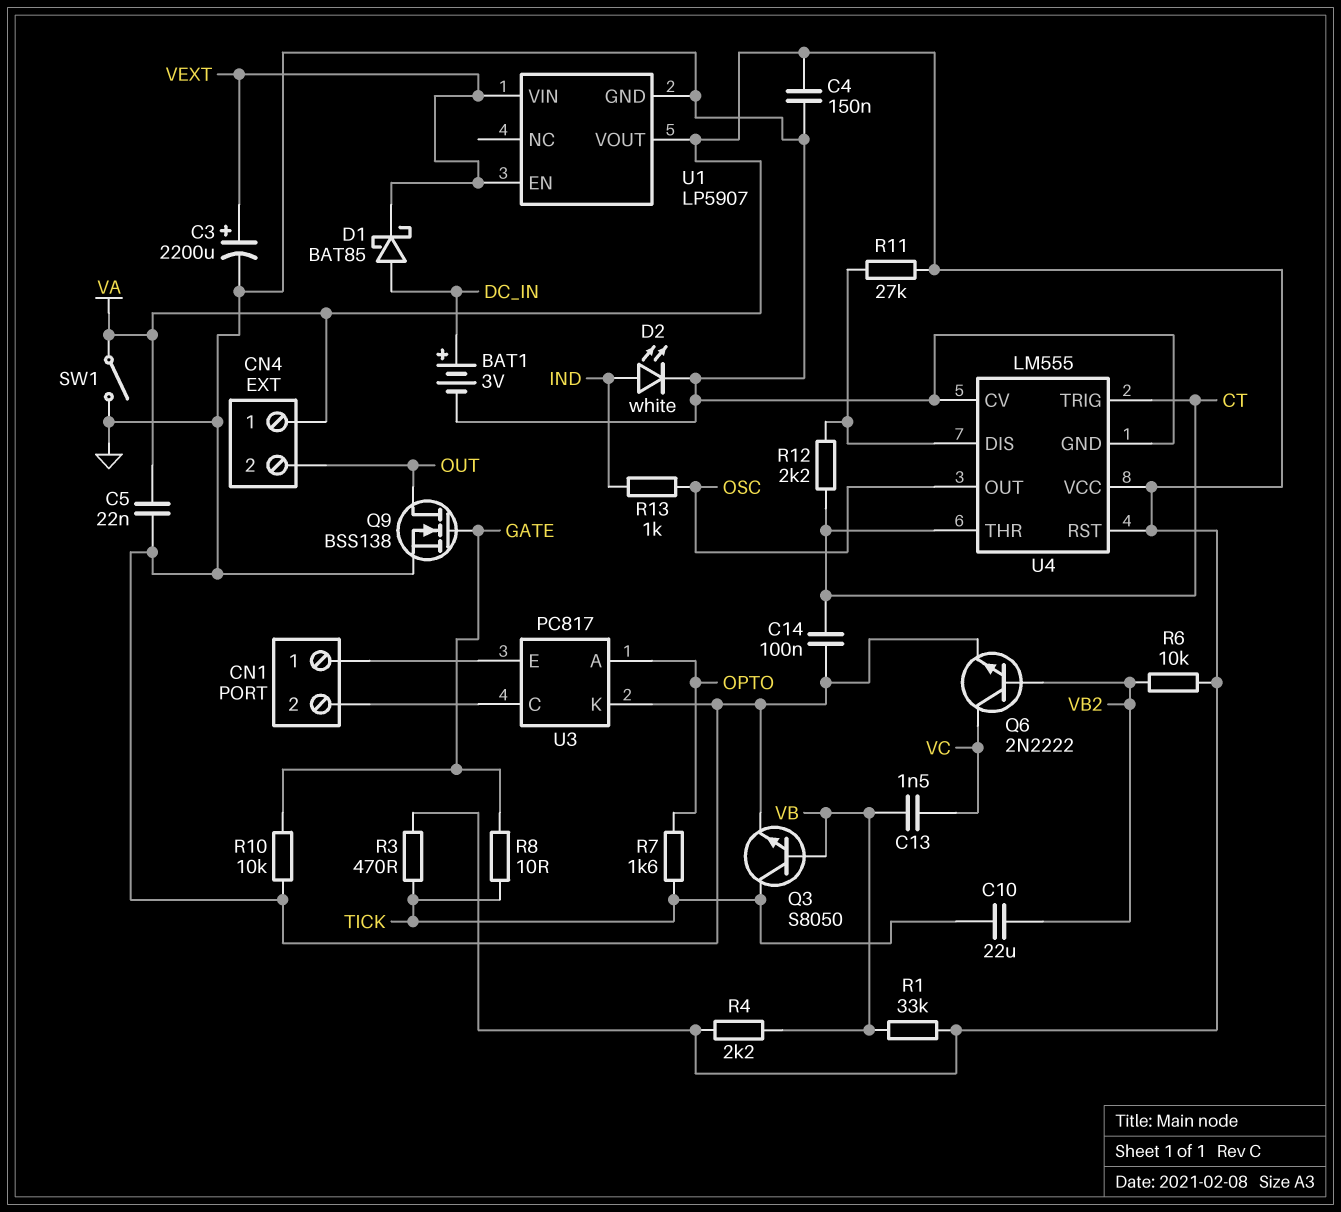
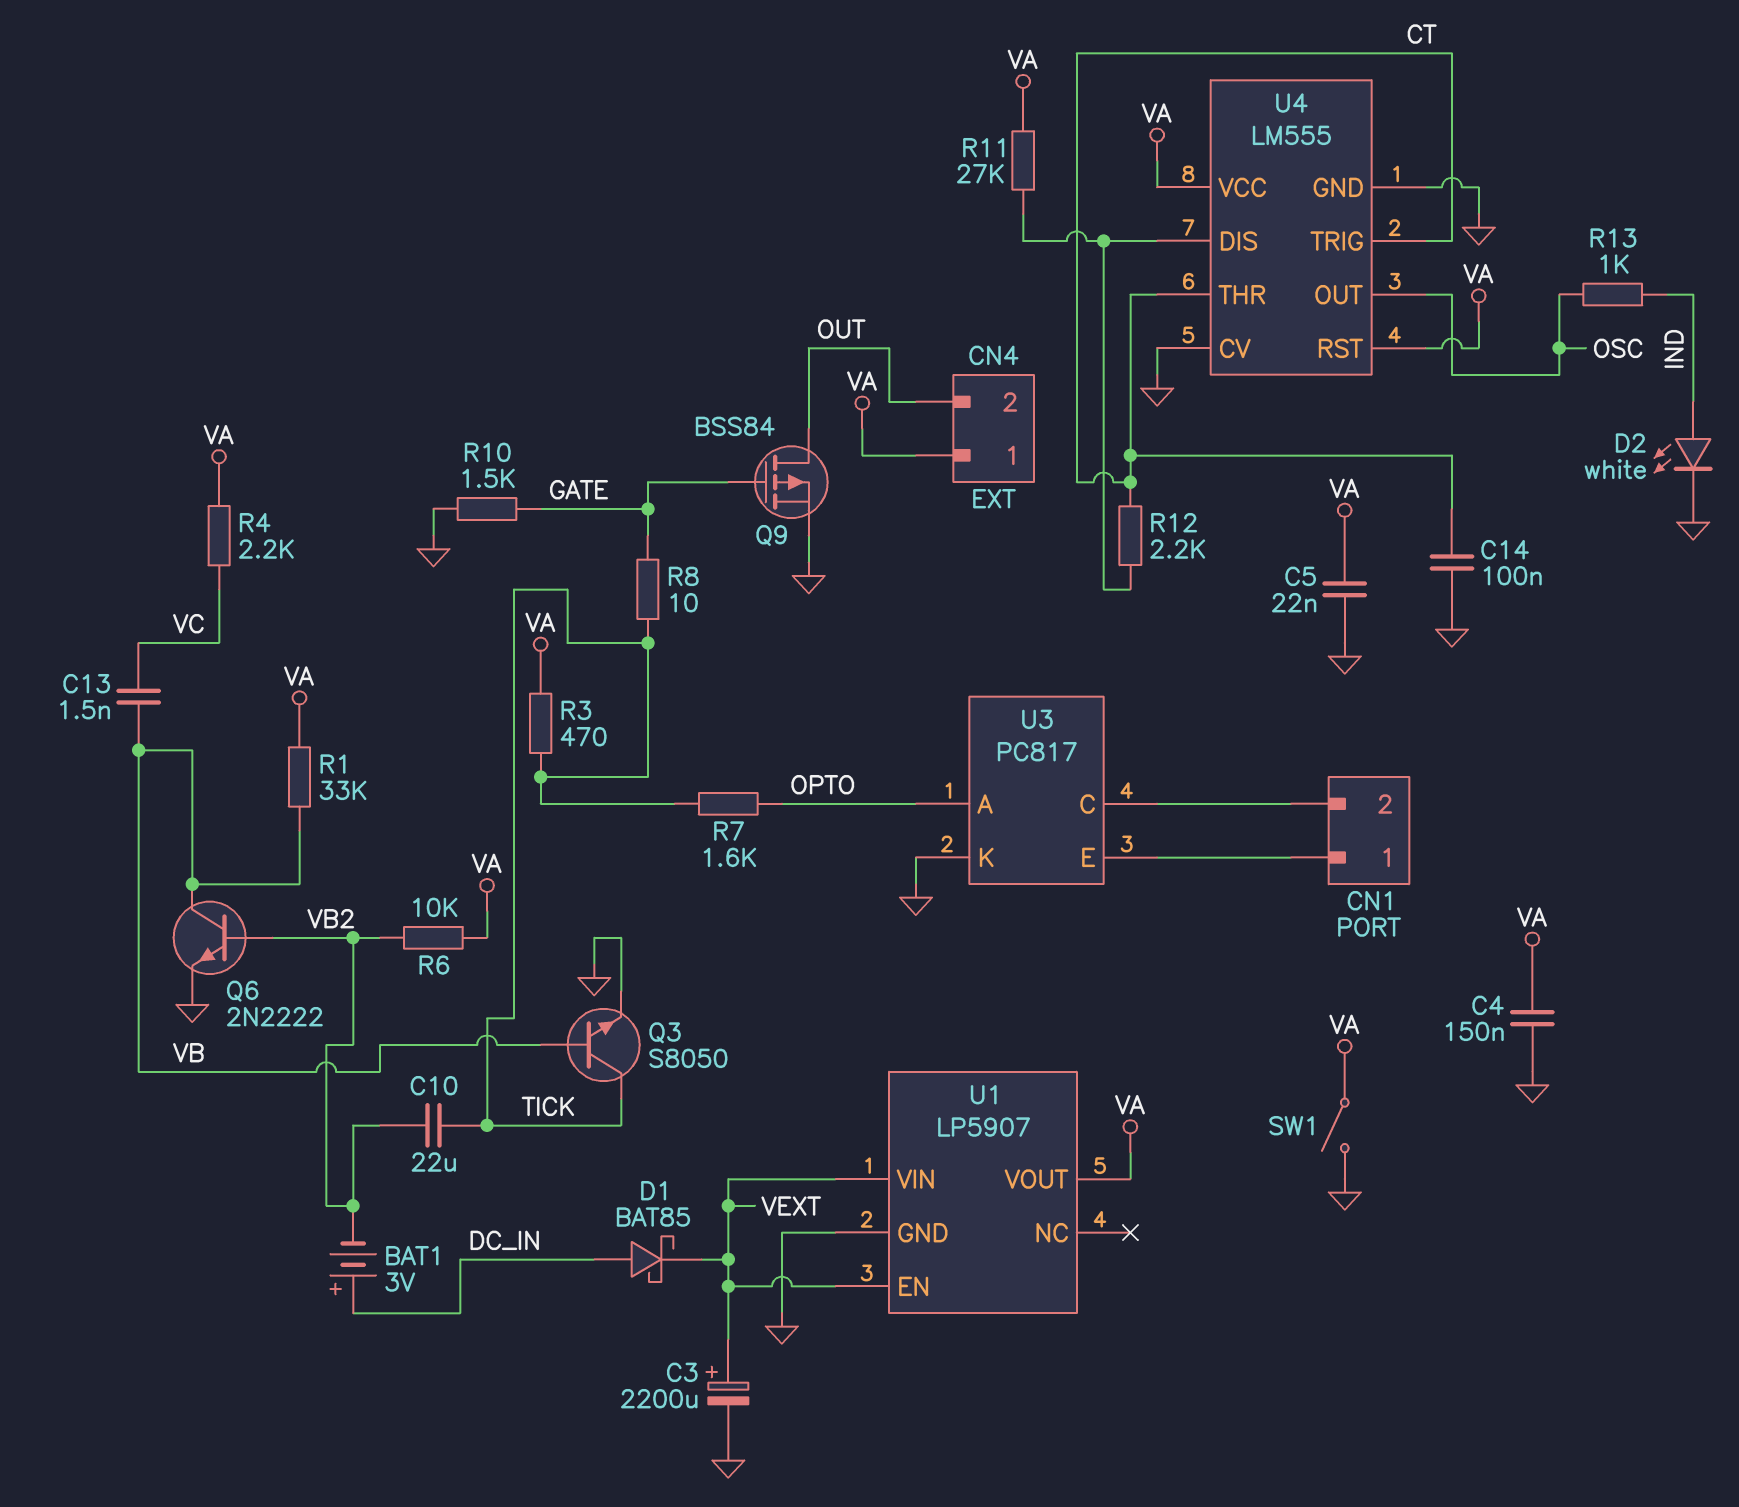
BAT1: 3V (plus DC_IN, minus GND) -> 3V (plus DC_IN, minus VB2)
Q6: NPN 2N2222 (B VB2, C VC, E GND) -> NPN 2N2222 (B VB2, C VB, E GND)
Q9: NMOS BSS138 (G GATE, D OUT, S GND) -> PMOS BSS84 (G GATE, D OUT, S GND)
R4: 2.2k (VA, VB) -> 2.2k (VA, VC)
R10: 10k (GATE, GND) -> 1.5k (GATE, GND)

